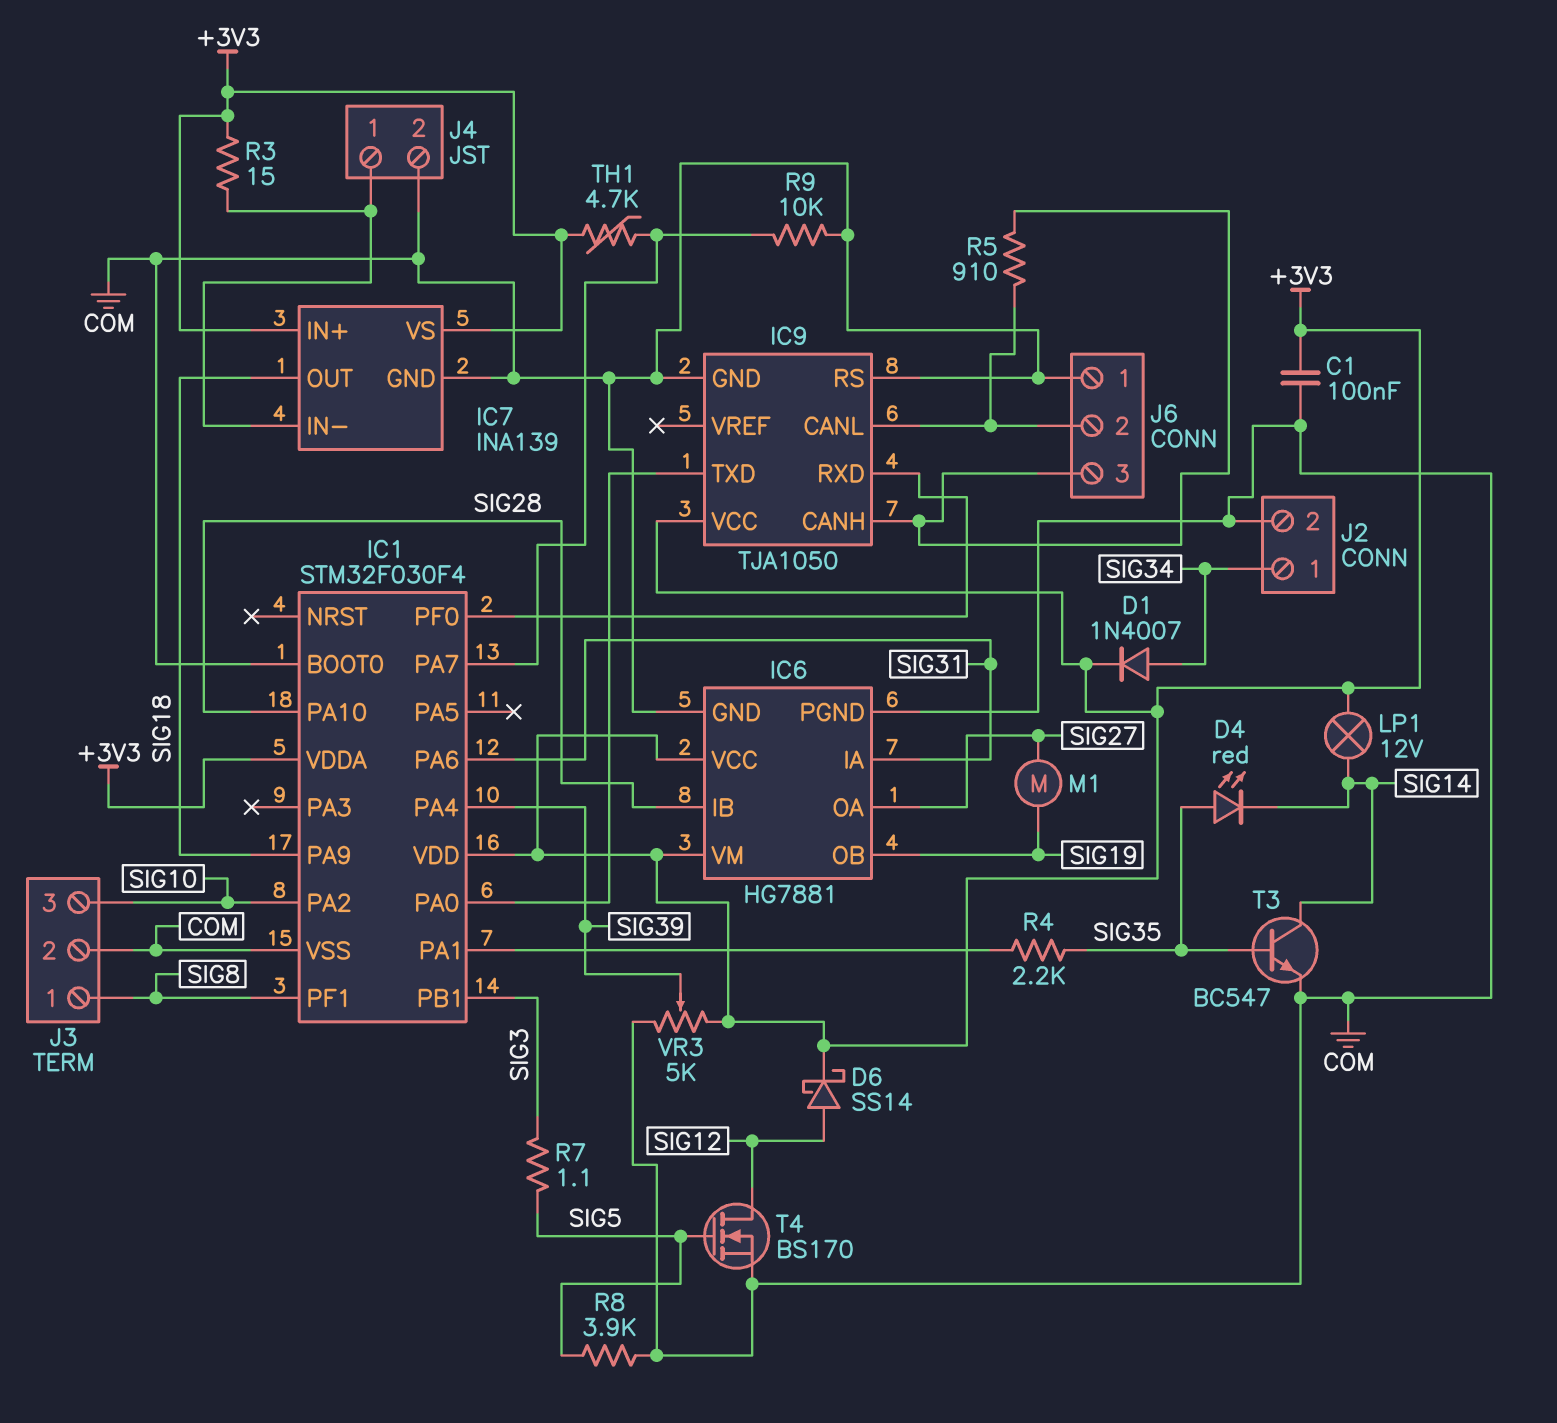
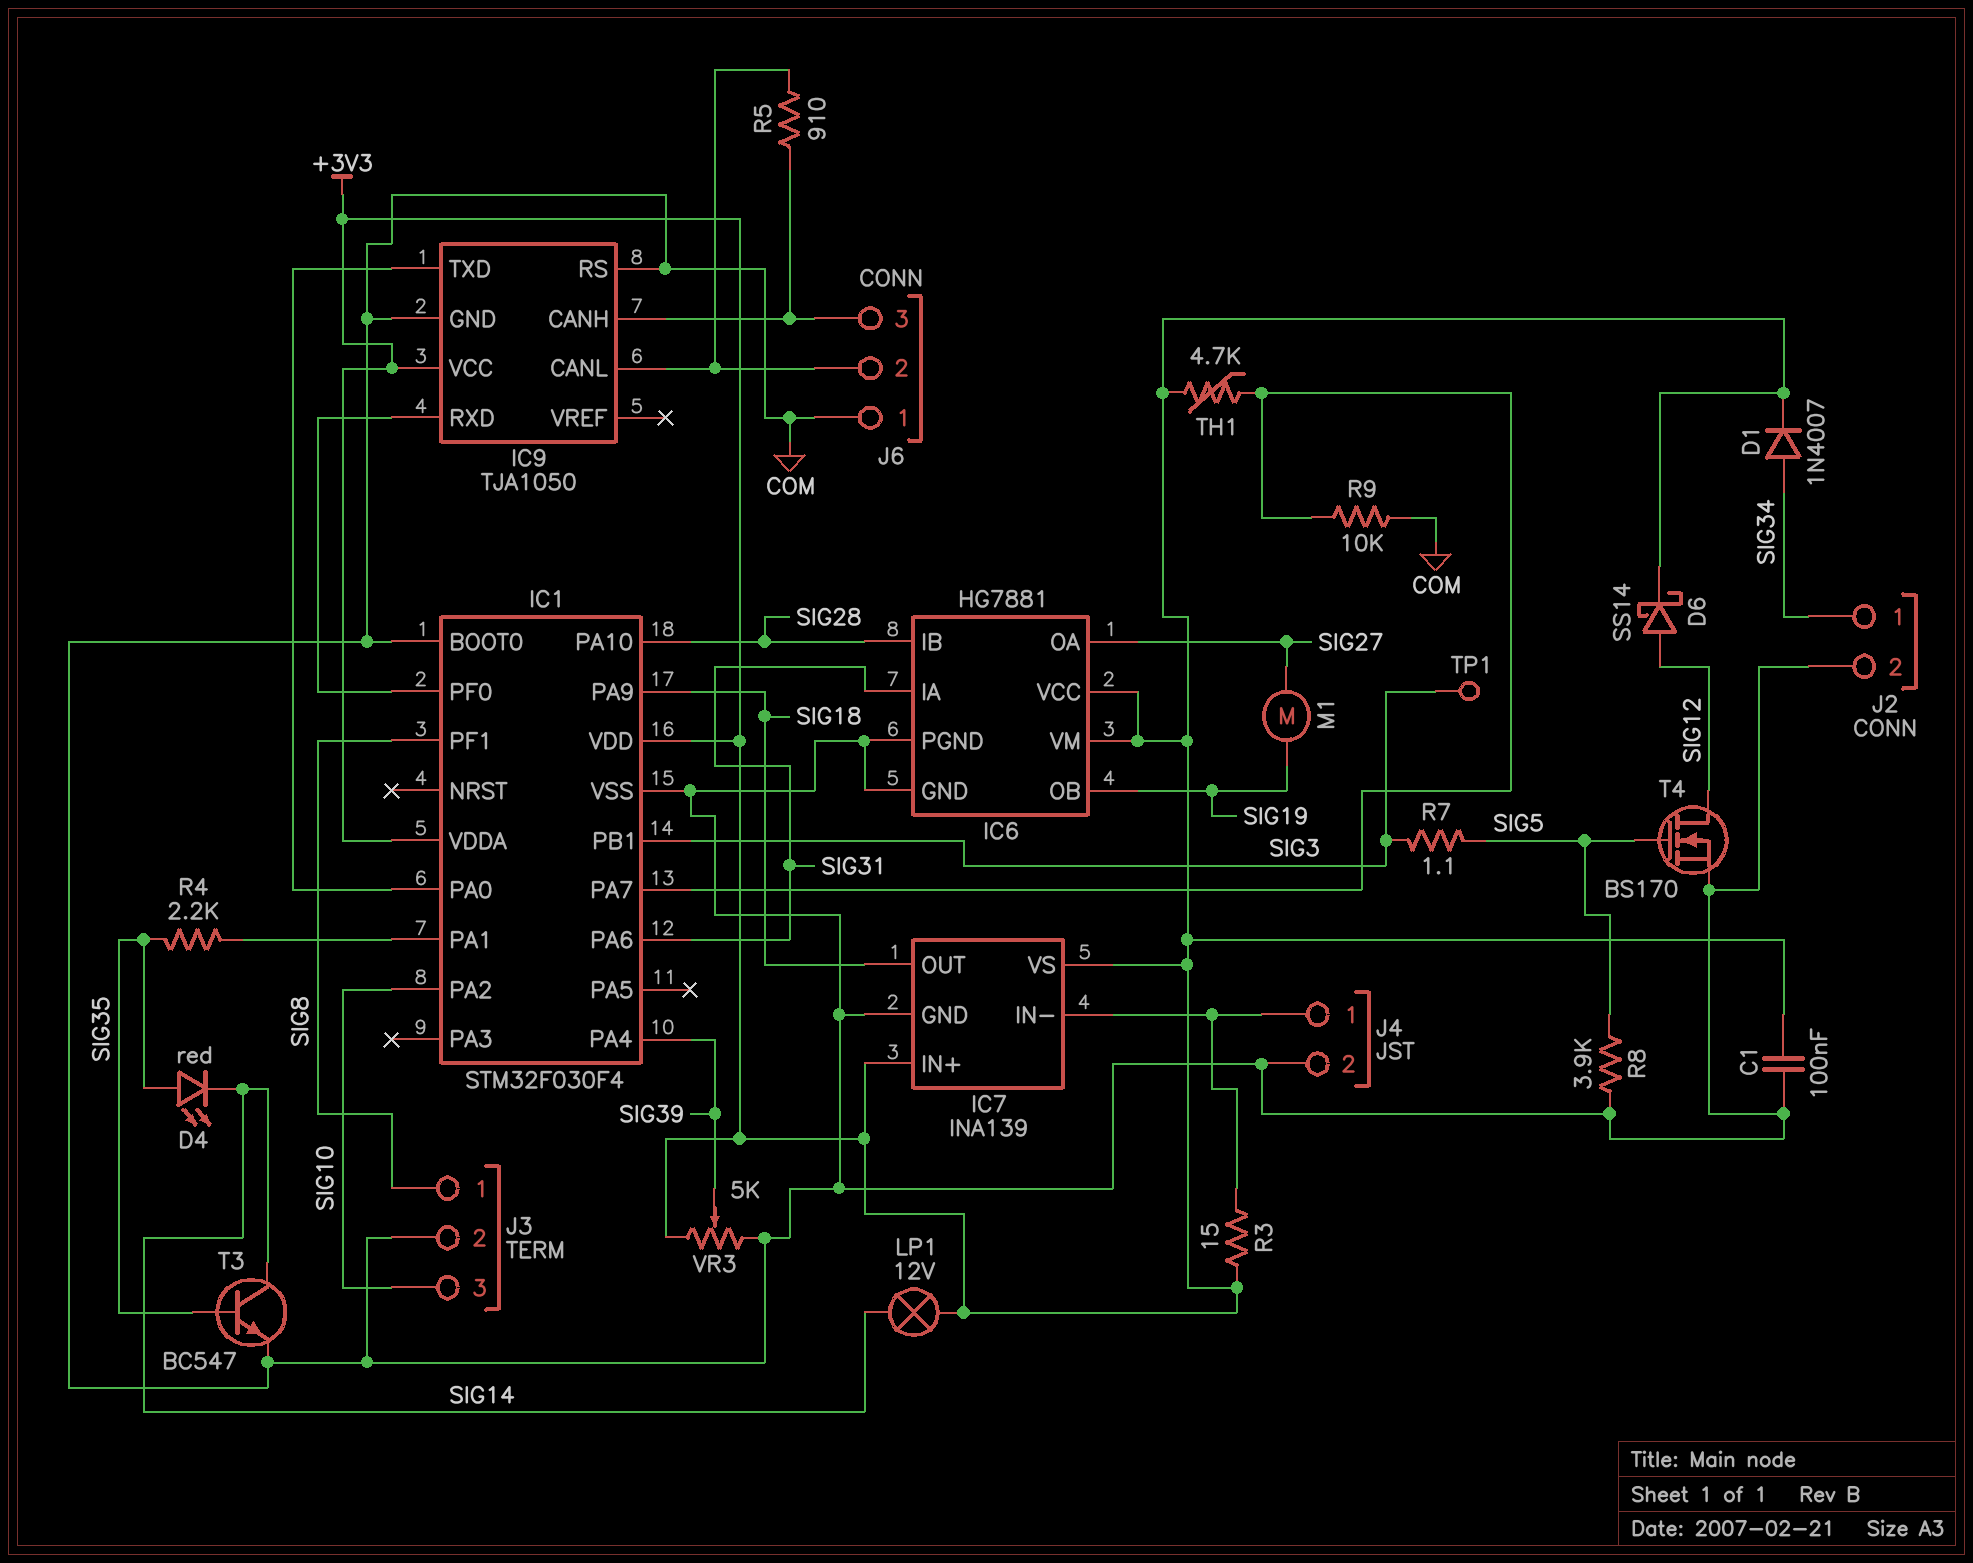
TP1: none -> test point (SIG3)

